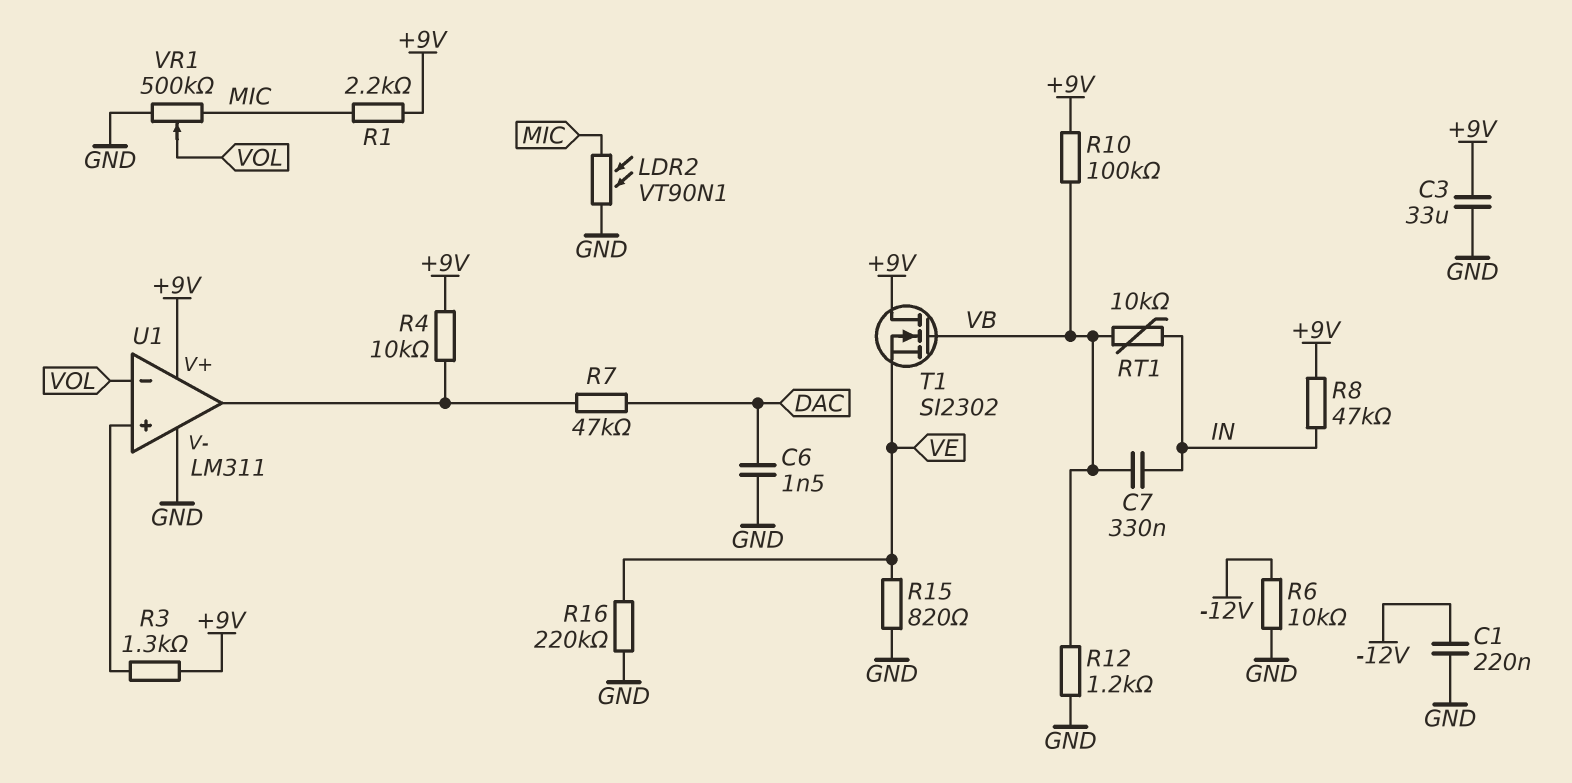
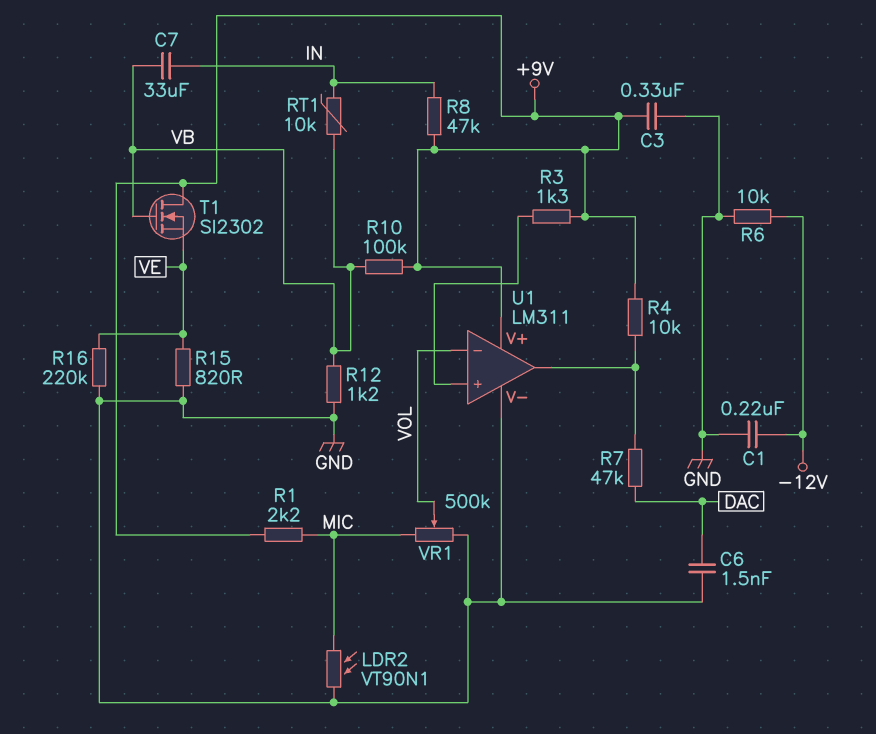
C3: 33uF (+9V, GND) -> 330nF (+9V, GND)
C7: 330nF (IN, VB) -> 33uF (IN, VB)

